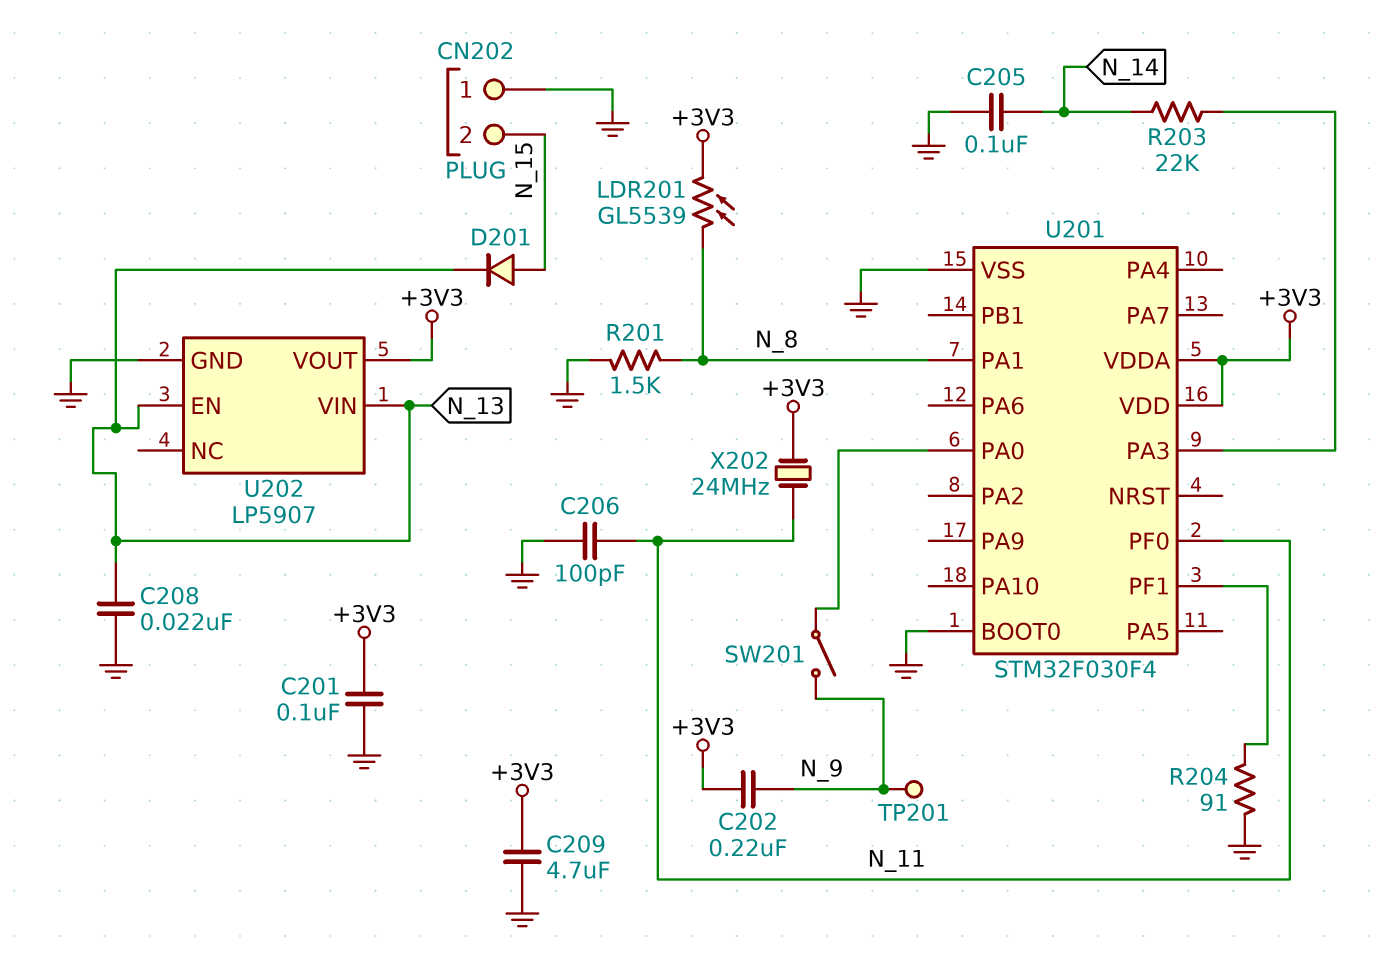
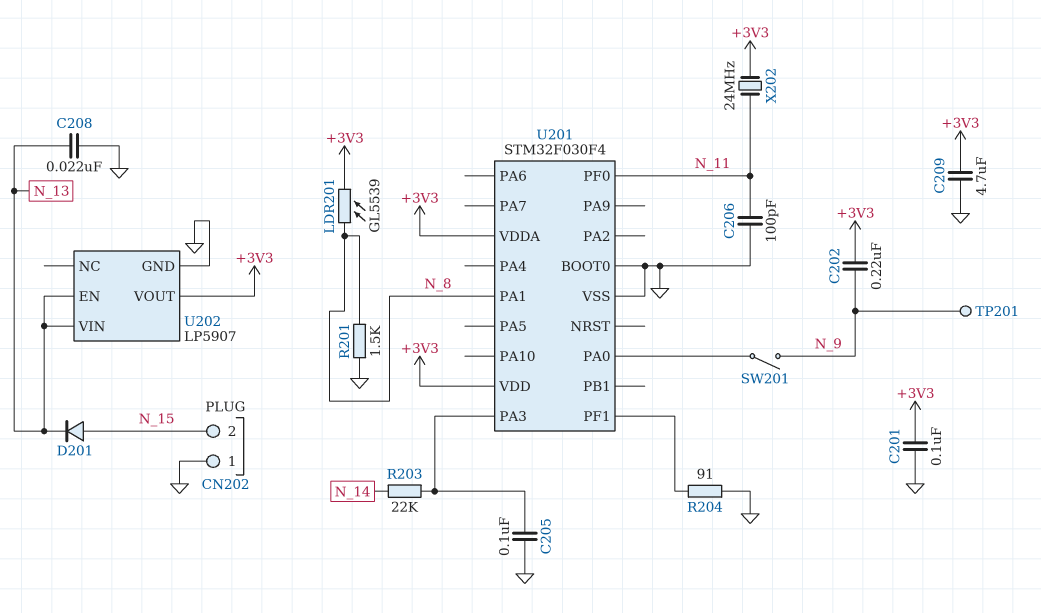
C205: 100nF (GND, N_14) -> 100nF (GND, U201/PA3)

